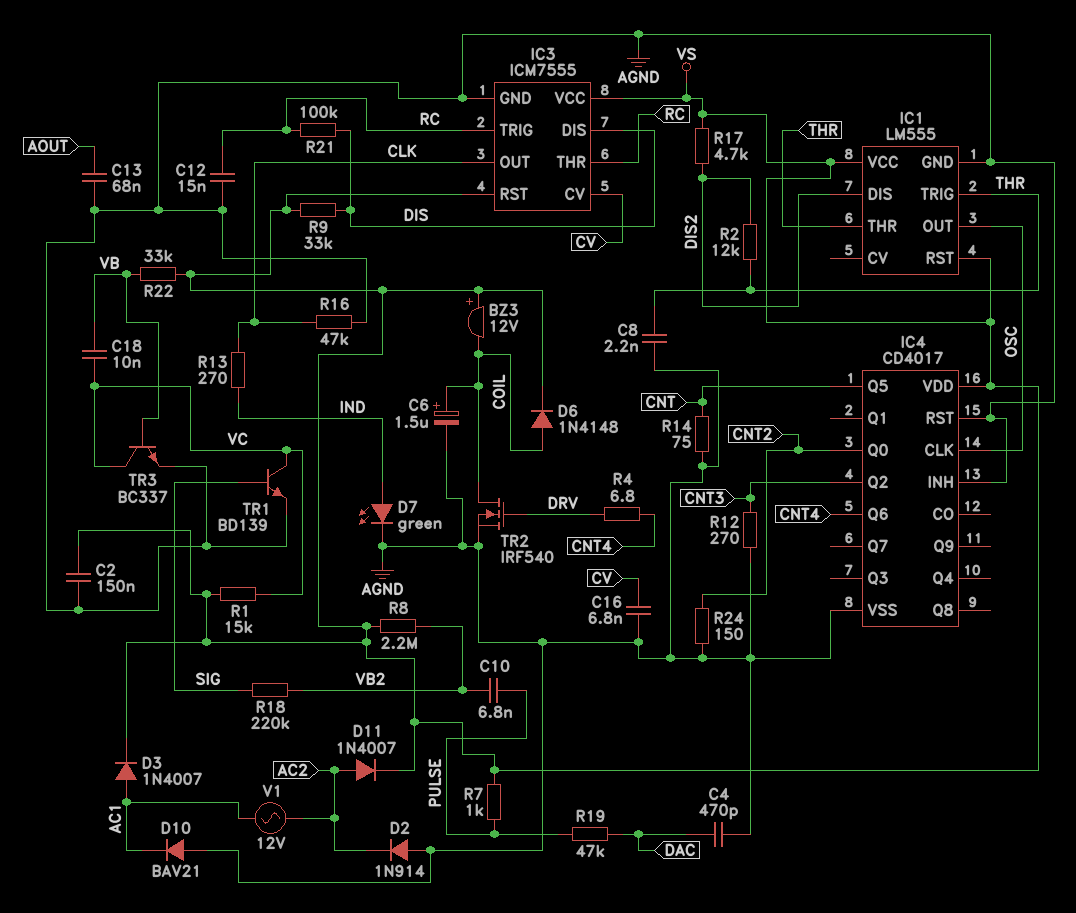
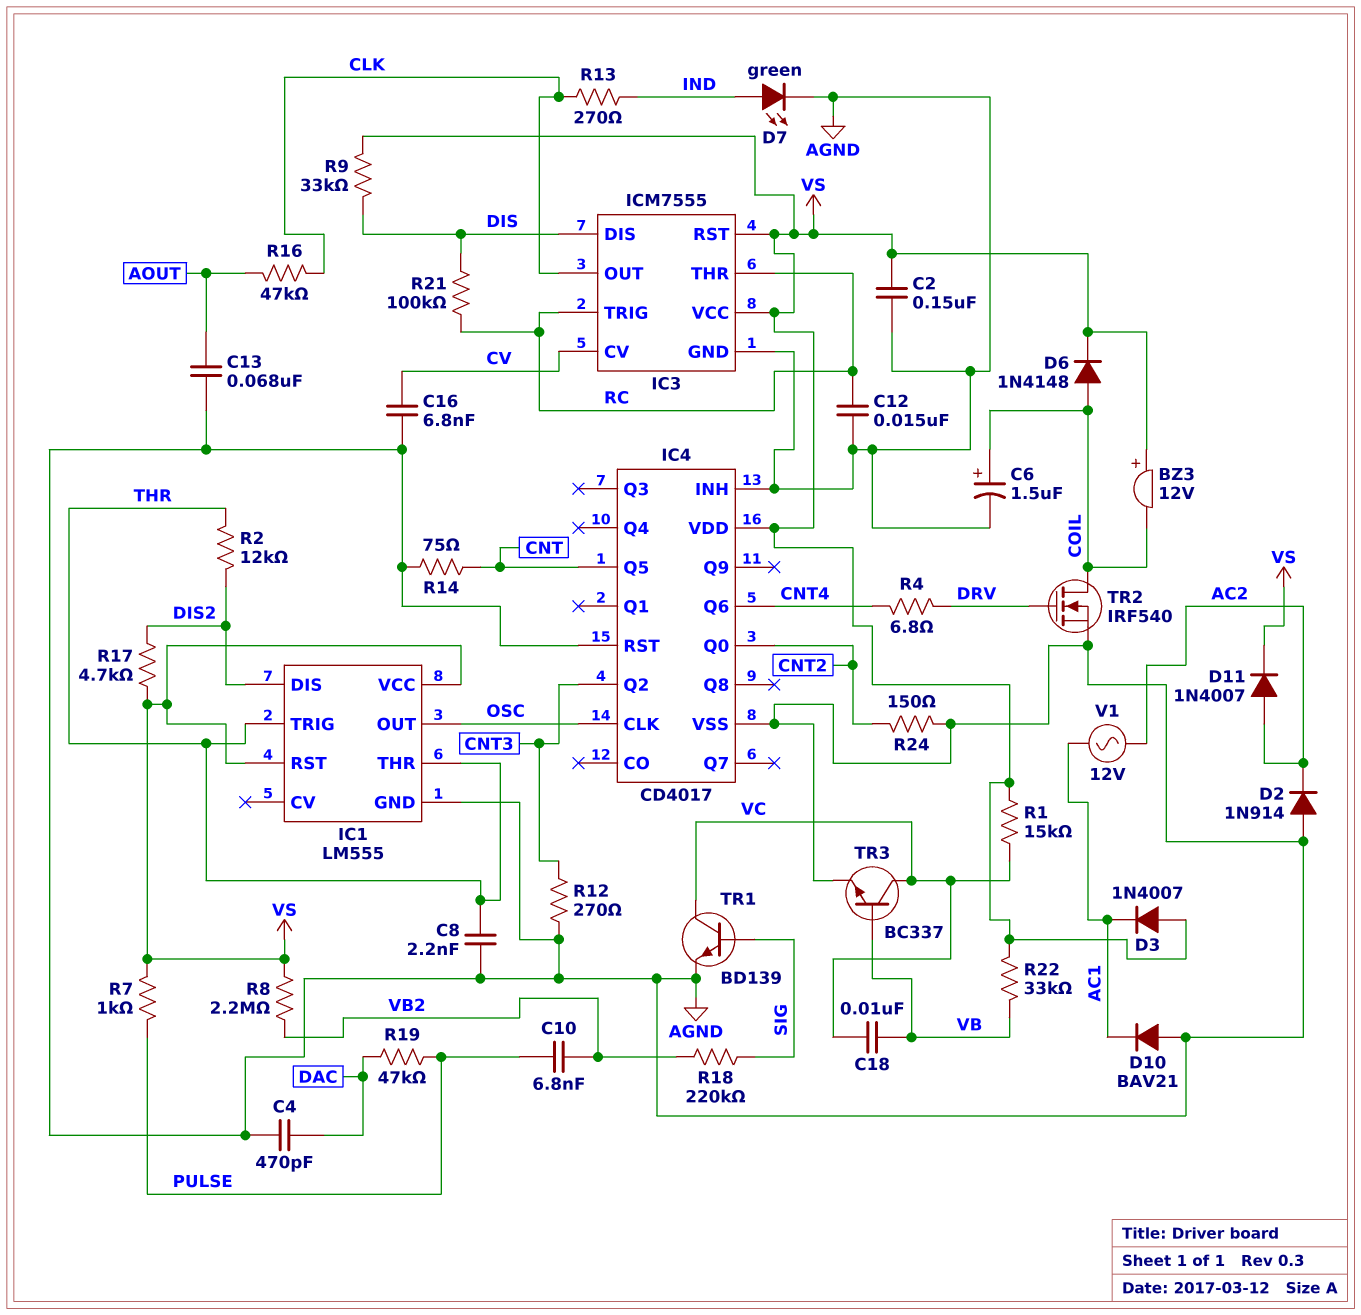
D3: diode 1N4007 (A AC1, K VS) -> diode 1N4007 (A VS, K AC1)
R16: 47k (AGND, CLK) -> 47k (AOUT, CLK)

